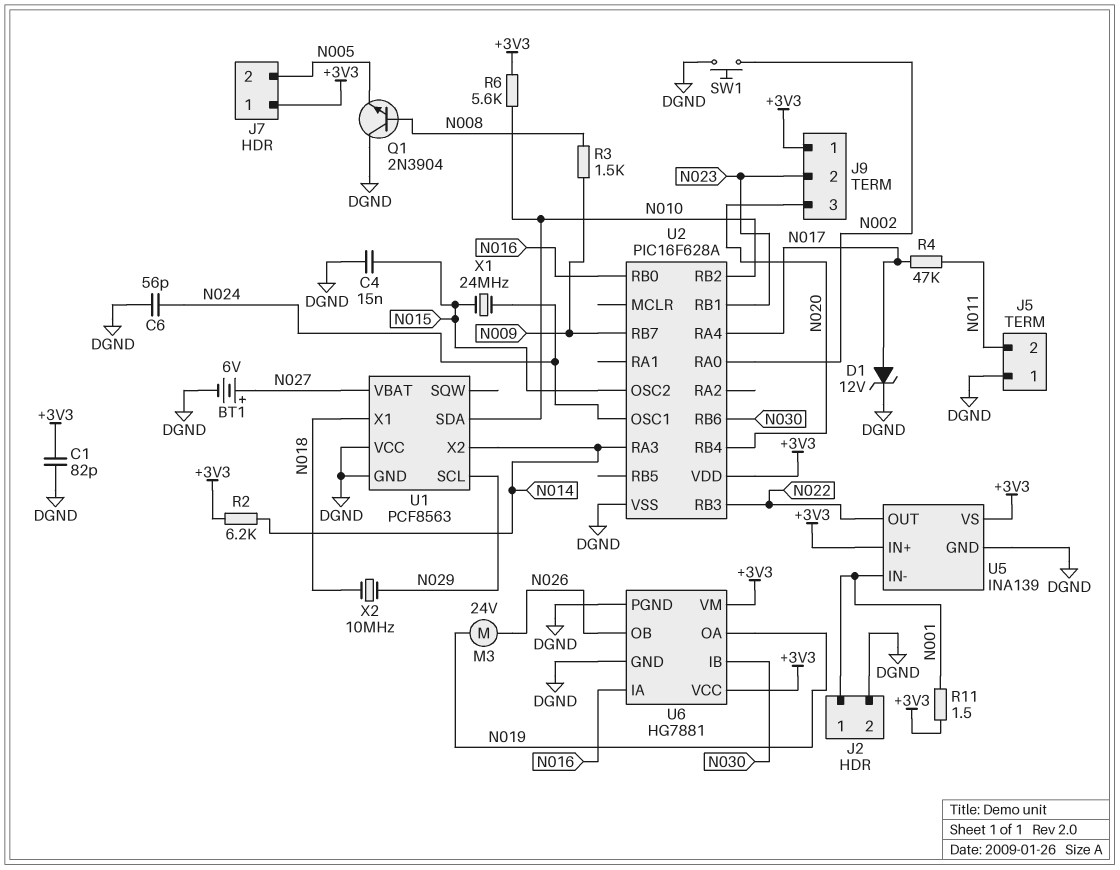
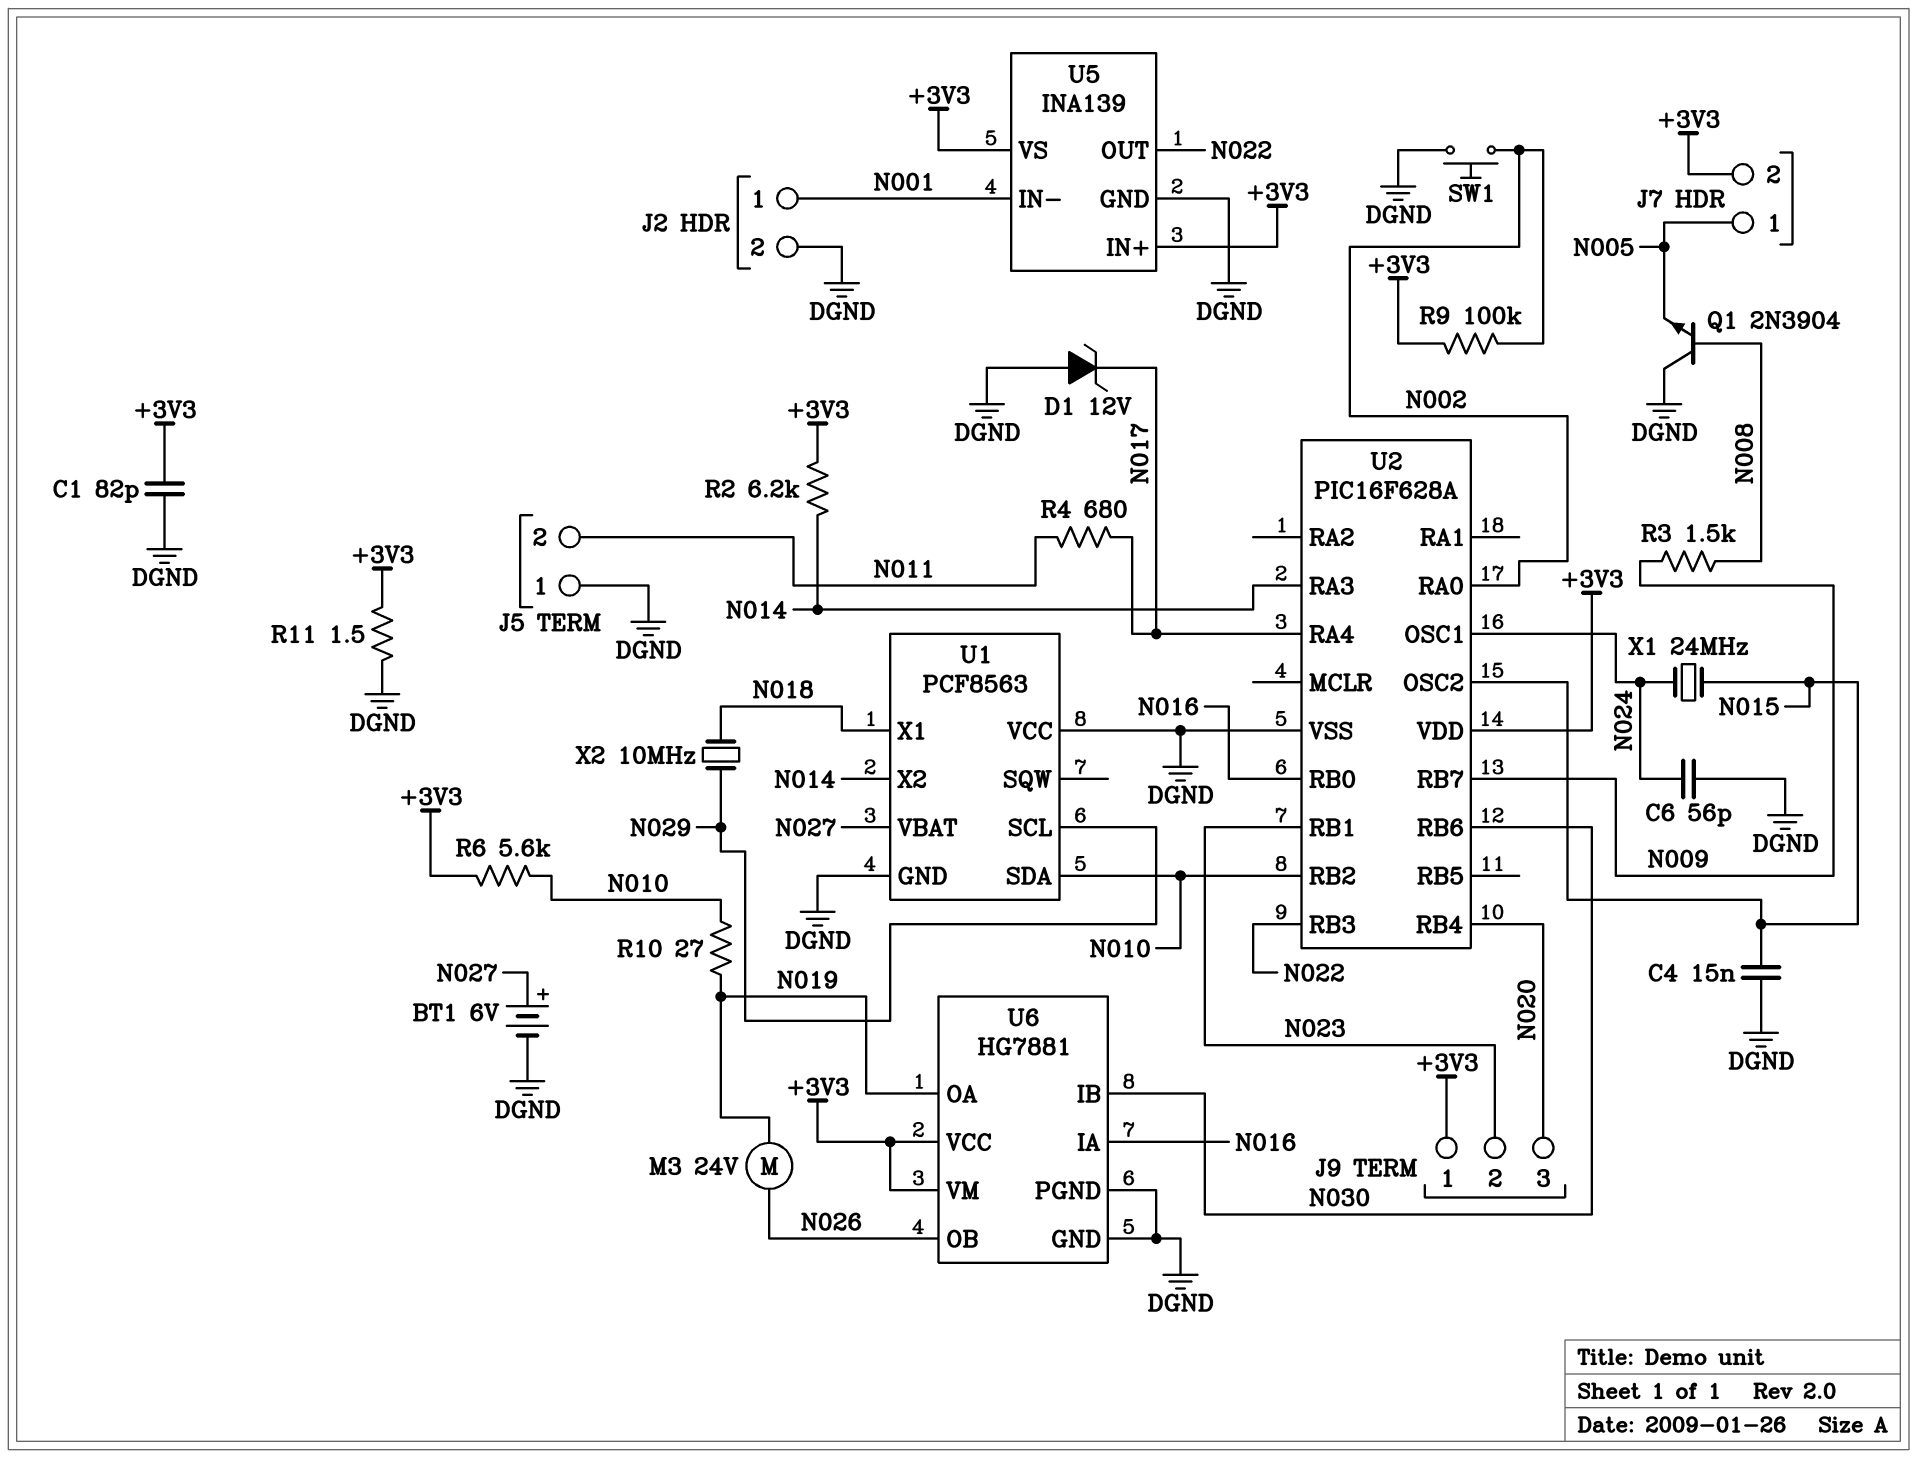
D1: zener 12V (A N017, K DGND) -> zener 12V (A DGND, K N017)
J7 pin 1: +3V3 -> N005
J7 pin 2: N005 -> +3V3
R4: 47k (N011, N017) -> 680 (N011, N017)
R9: none -> 100k (+3V3, N002)
R10: none -> 27 (N010, N019)
R11: 1.5 (+3V3, N001) -> 1.5 (+3V3, DGND)

